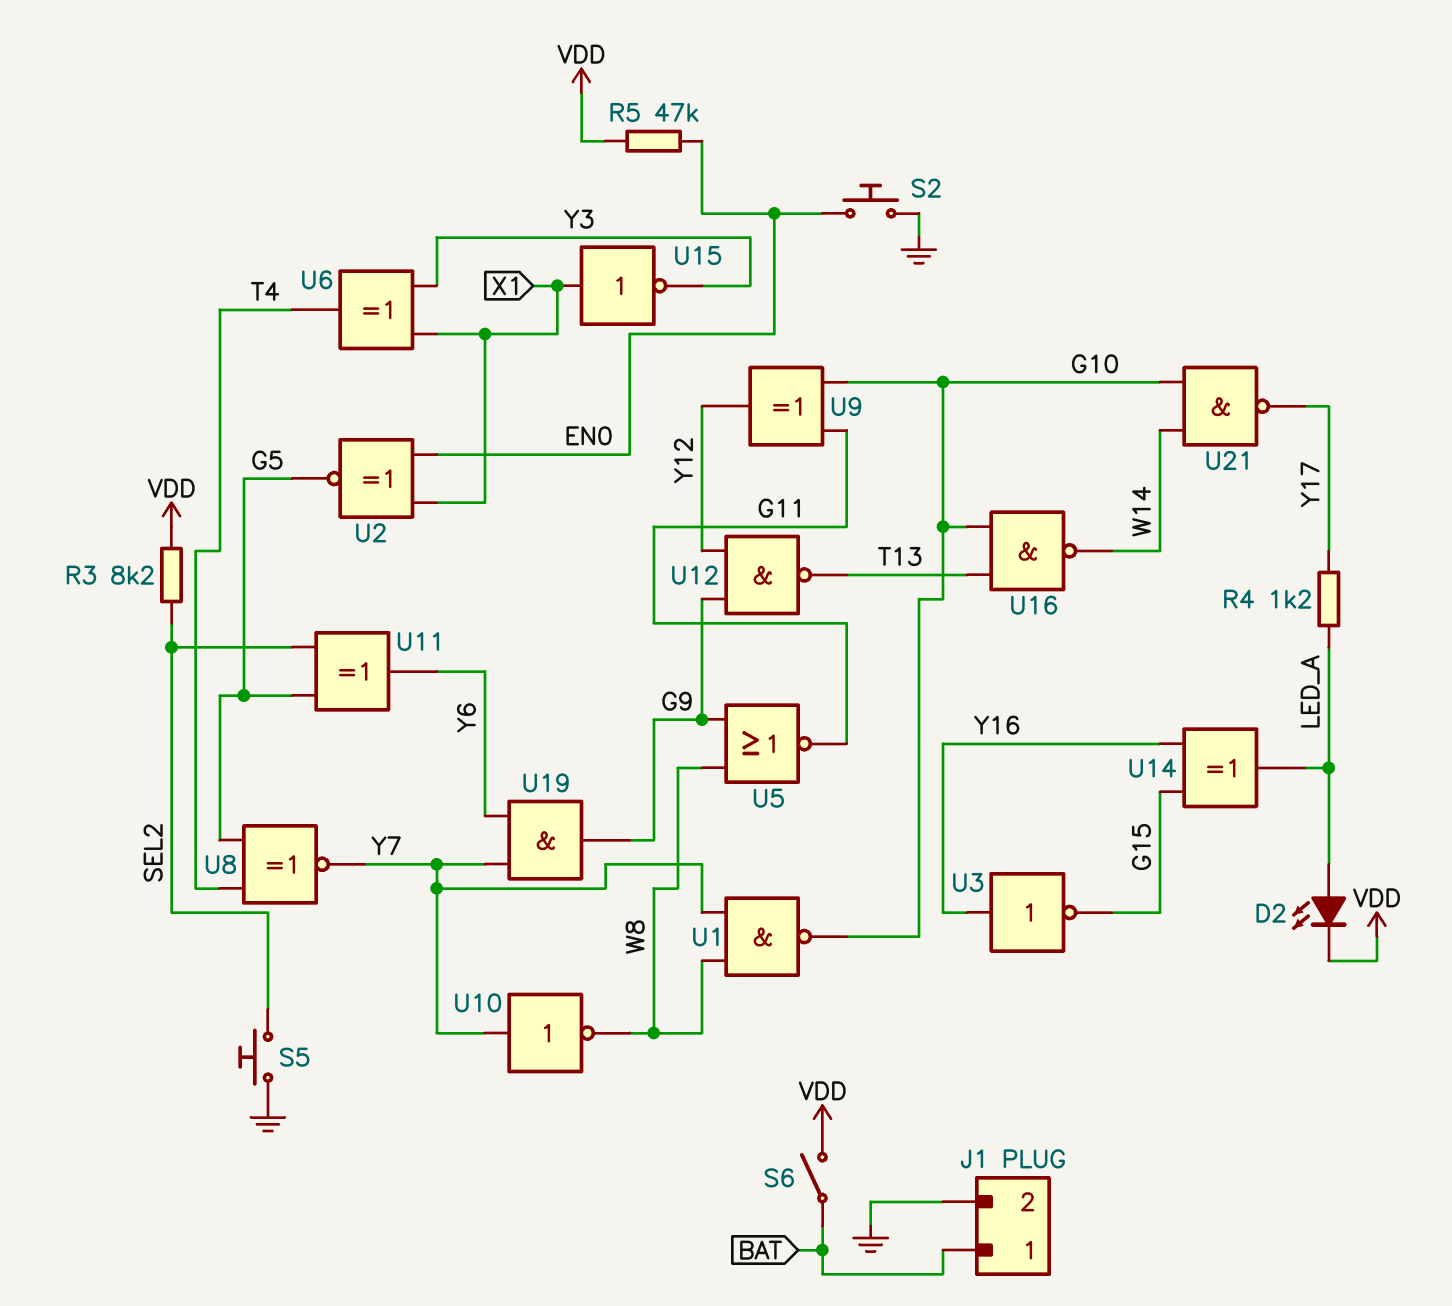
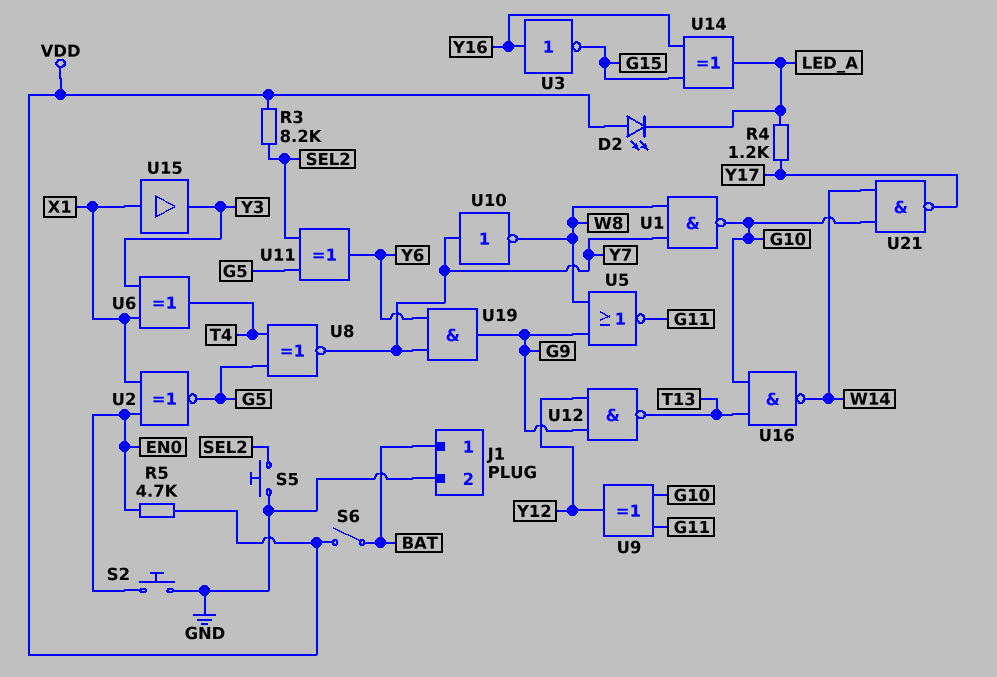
D2: LED (A LED_A, K VDD) -> LED (A VDD, K LED_A)
R5: 47k (EN0, VDD) -> 4.7k (EN0, VDD)
U15: NOT (in X1, out Y3) -> buffer (in X1, out Y3)

